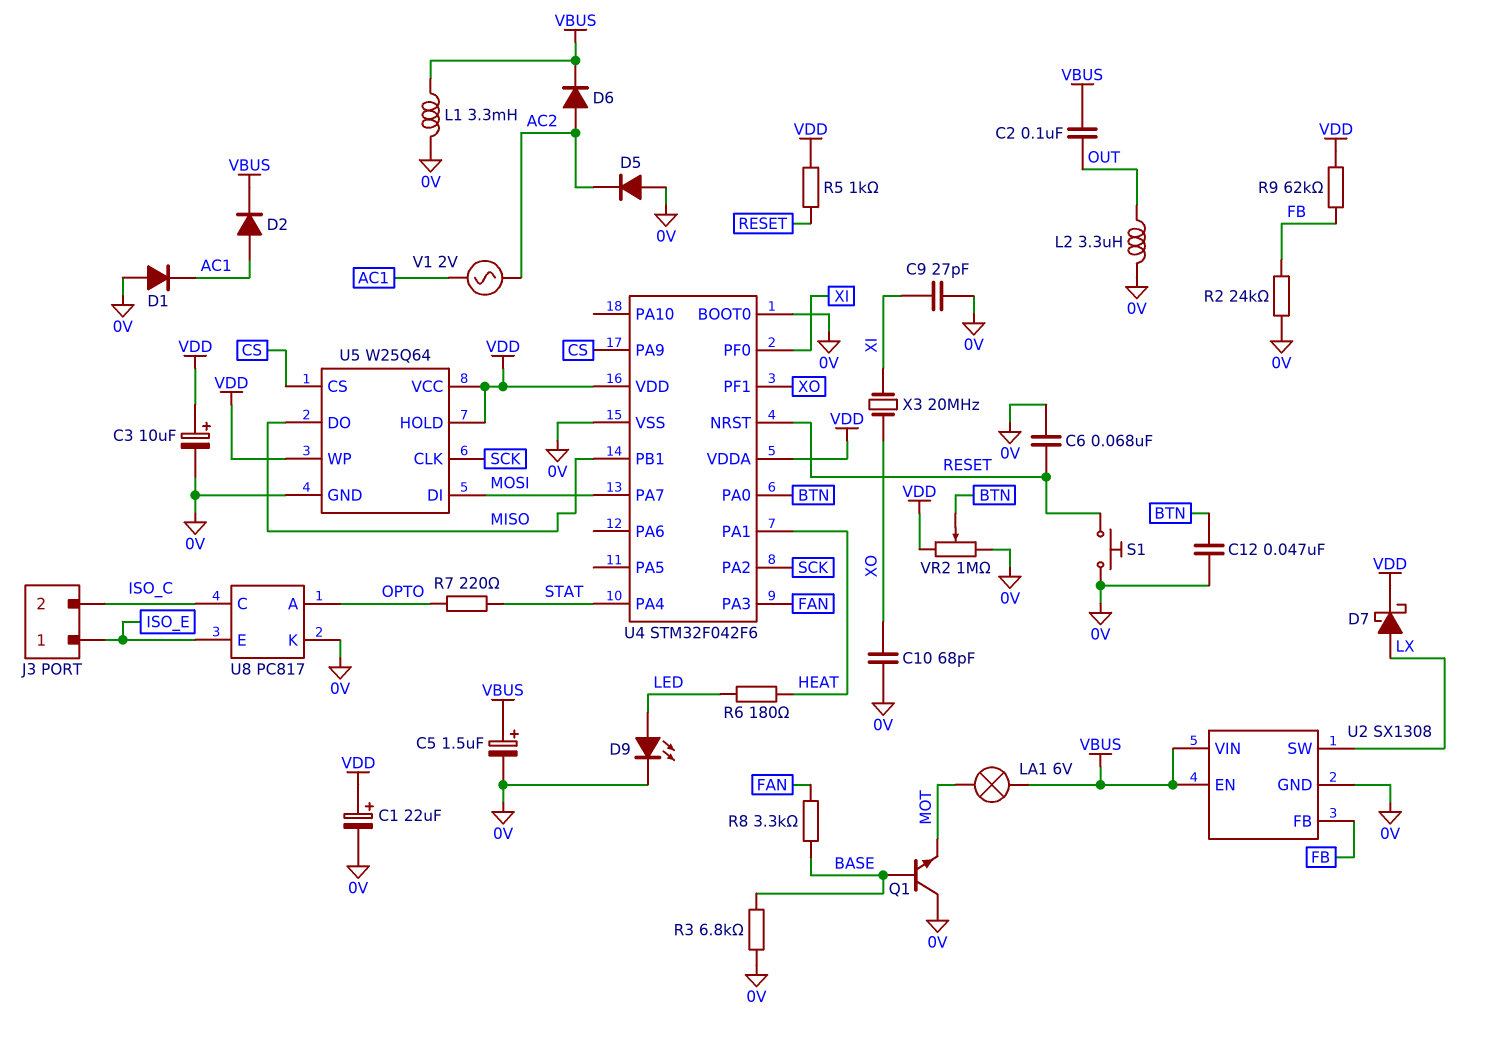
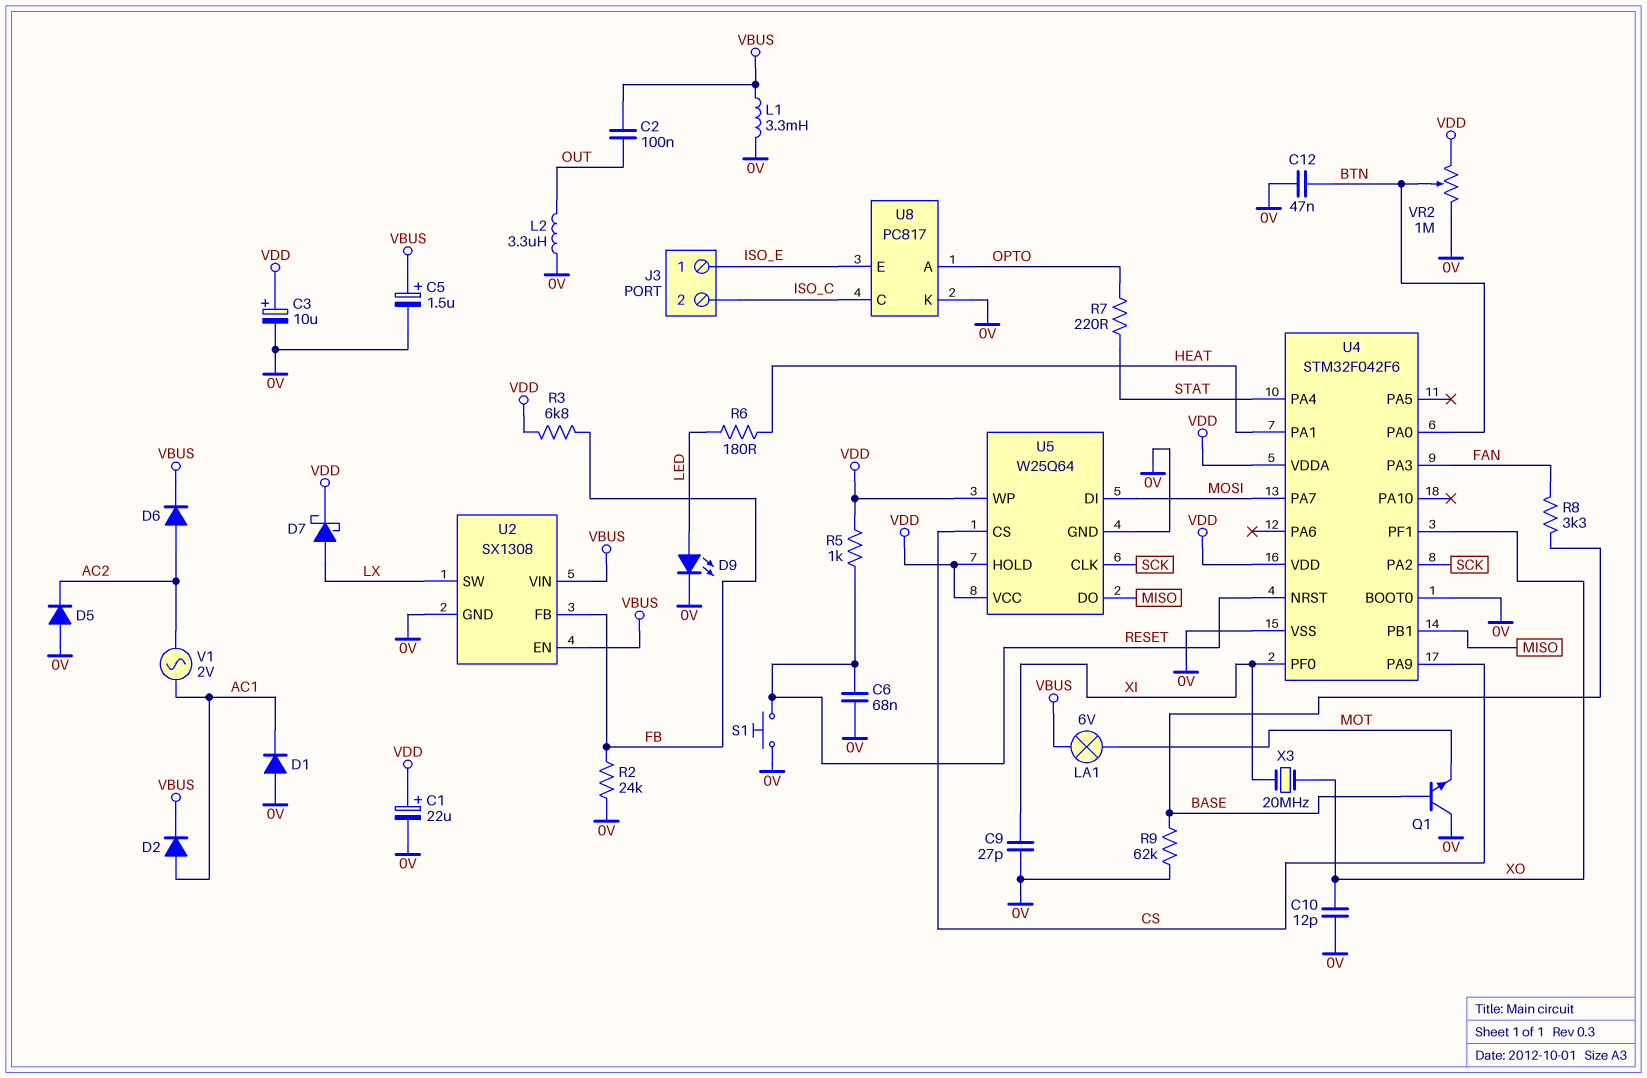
C10: 68pF (0V, XO) -> 12pF (0V, XO)
R3: 6.8k (0V, BASE) -> 6.8k (FB, VDD)
R9: 62k (FB, VDD) -> 62k (0V, BASE)

